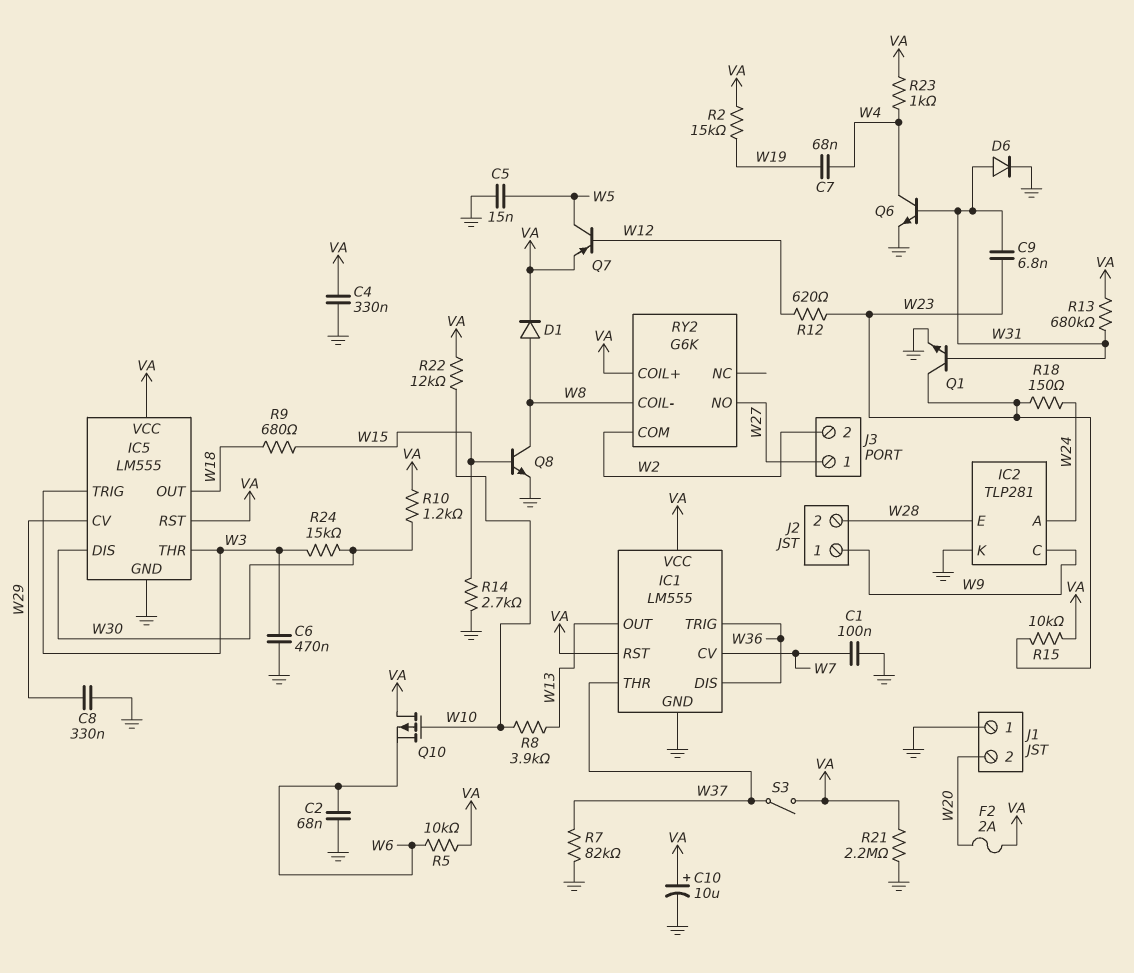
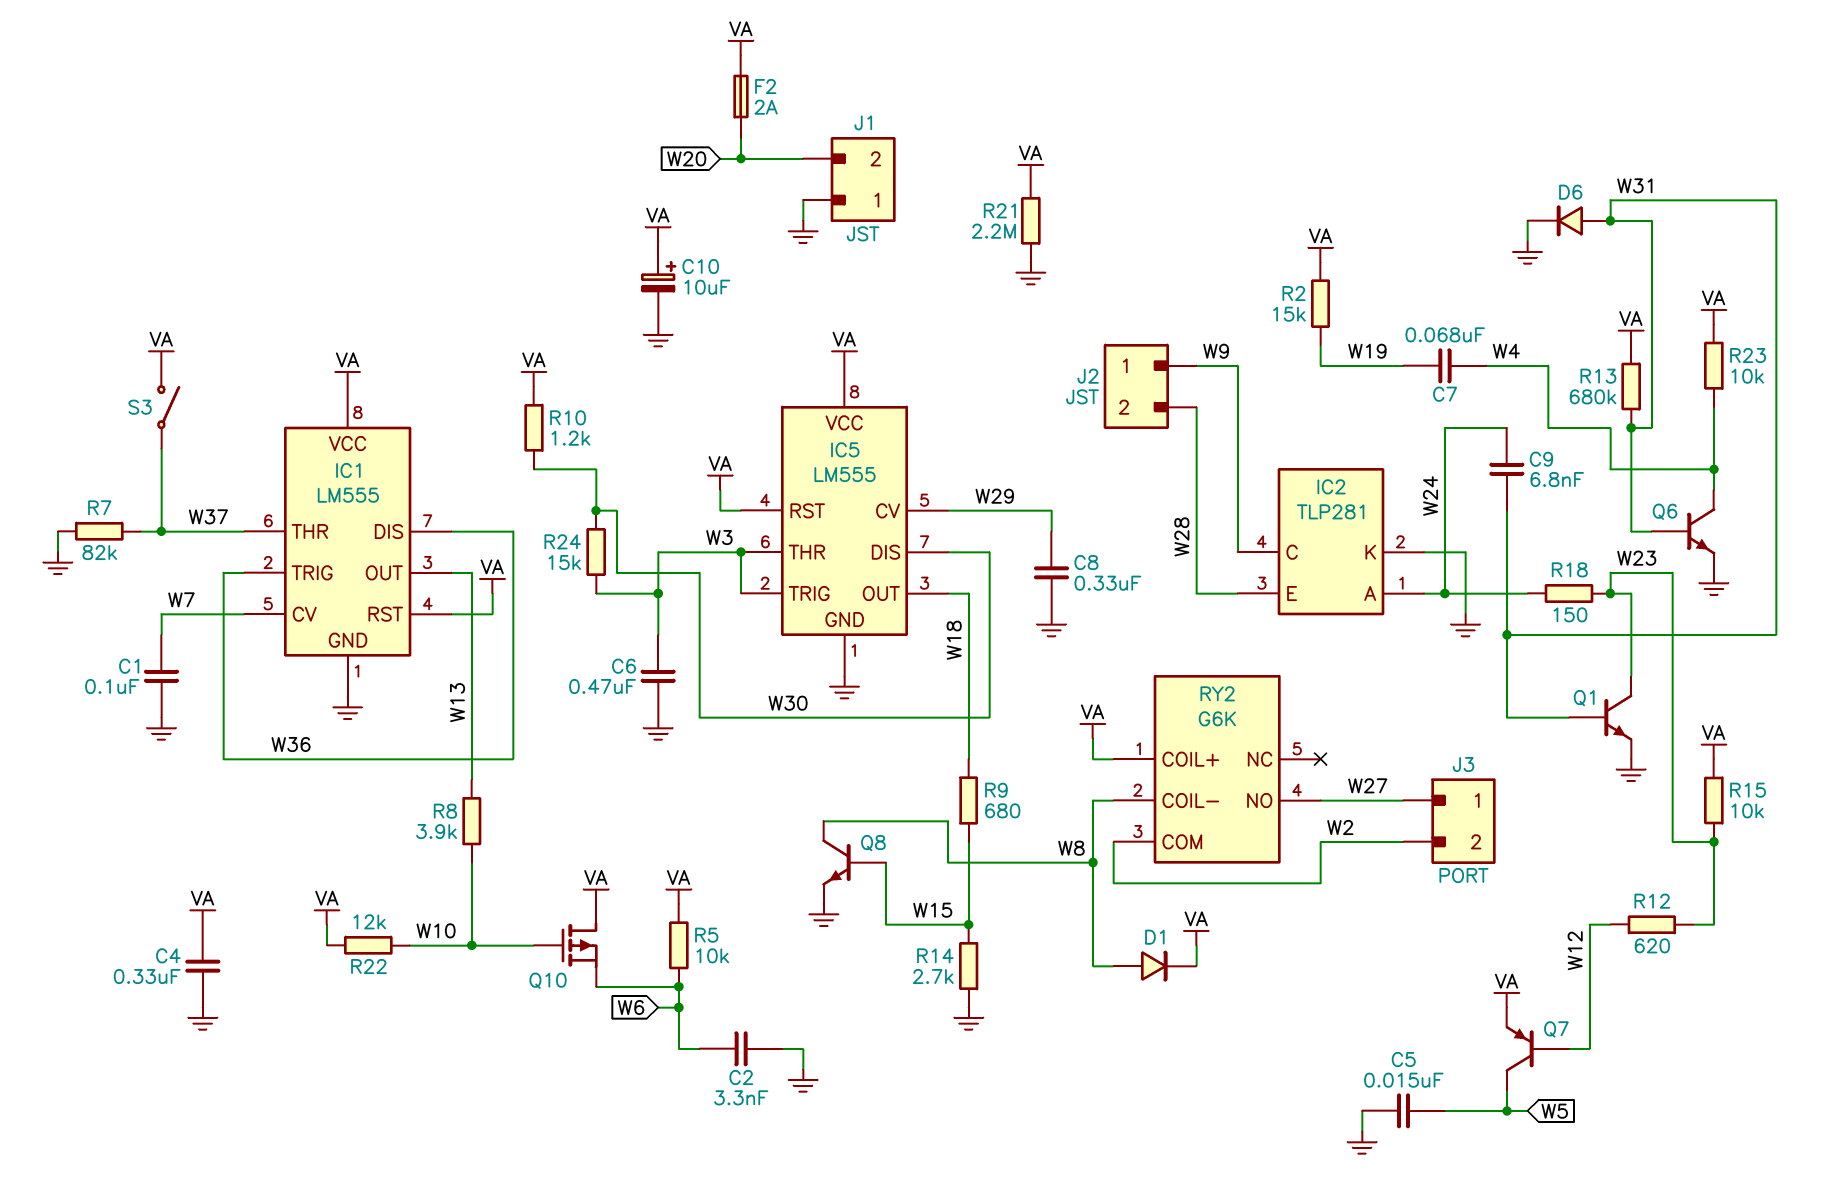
C2: 68nF (GND, W6) -> 3.3nF (GND, W6)
C9: 6.8nF (W23, W31) -> 6.8nF (W24, W31)
R23: 1k (VA, W4) -> 10k (VA, W4)

